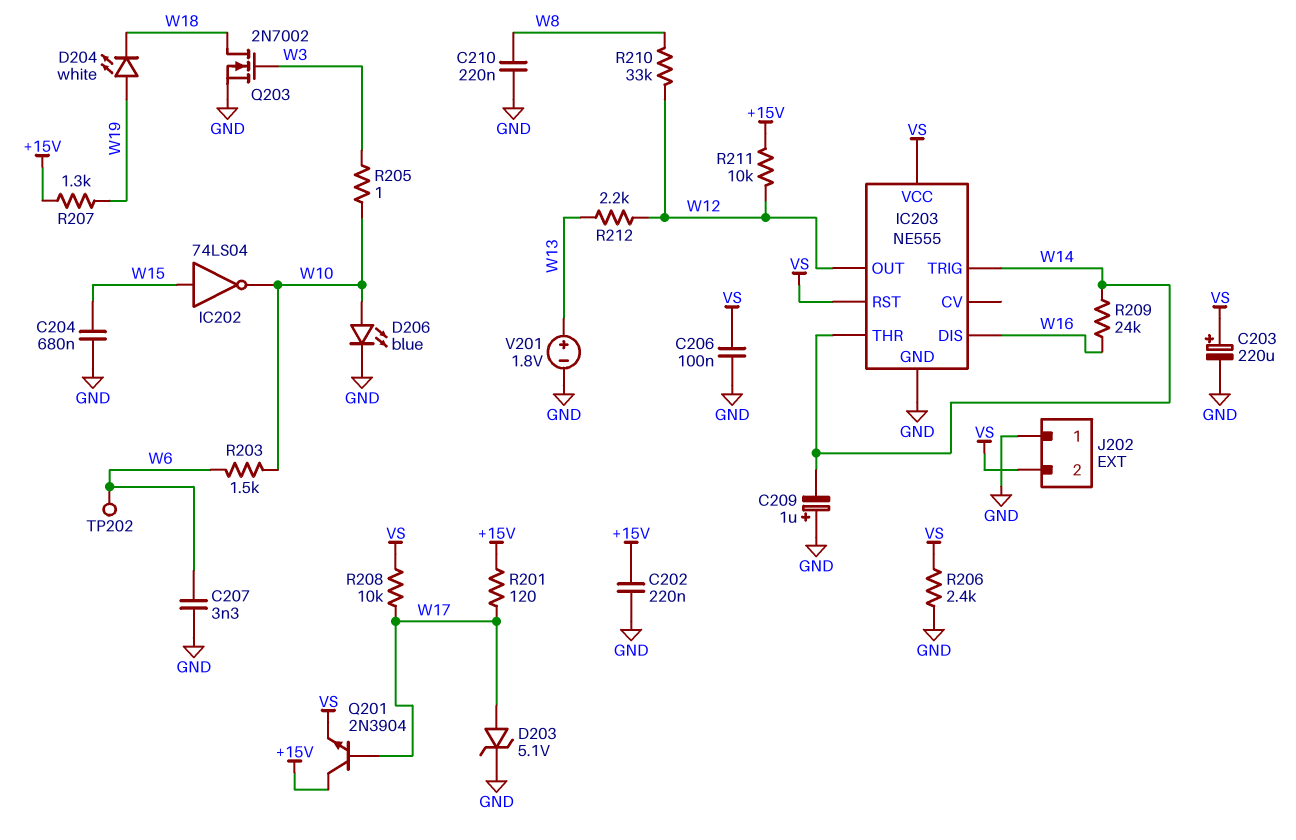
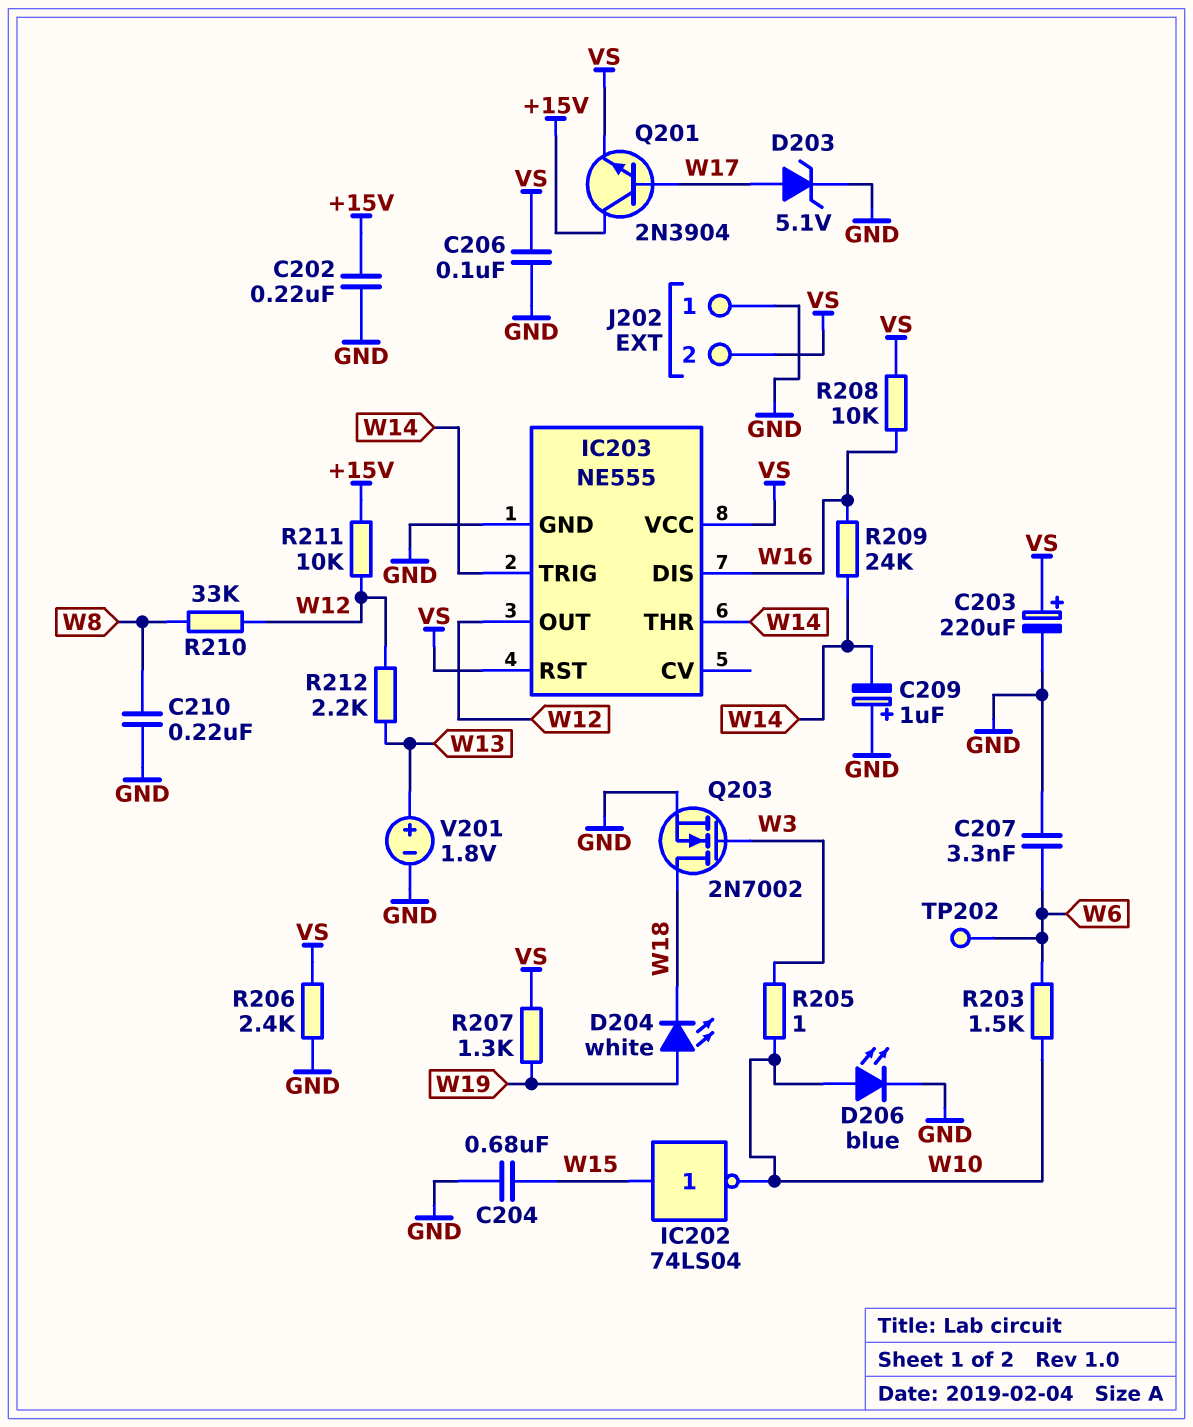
R201: 120 (+15V, W17) -> none
R207: 1.3k (+15V, W19) -> 1.3k (VS, W19)
R208: 10k (VS, W17) -> 10k (VS, W16)

